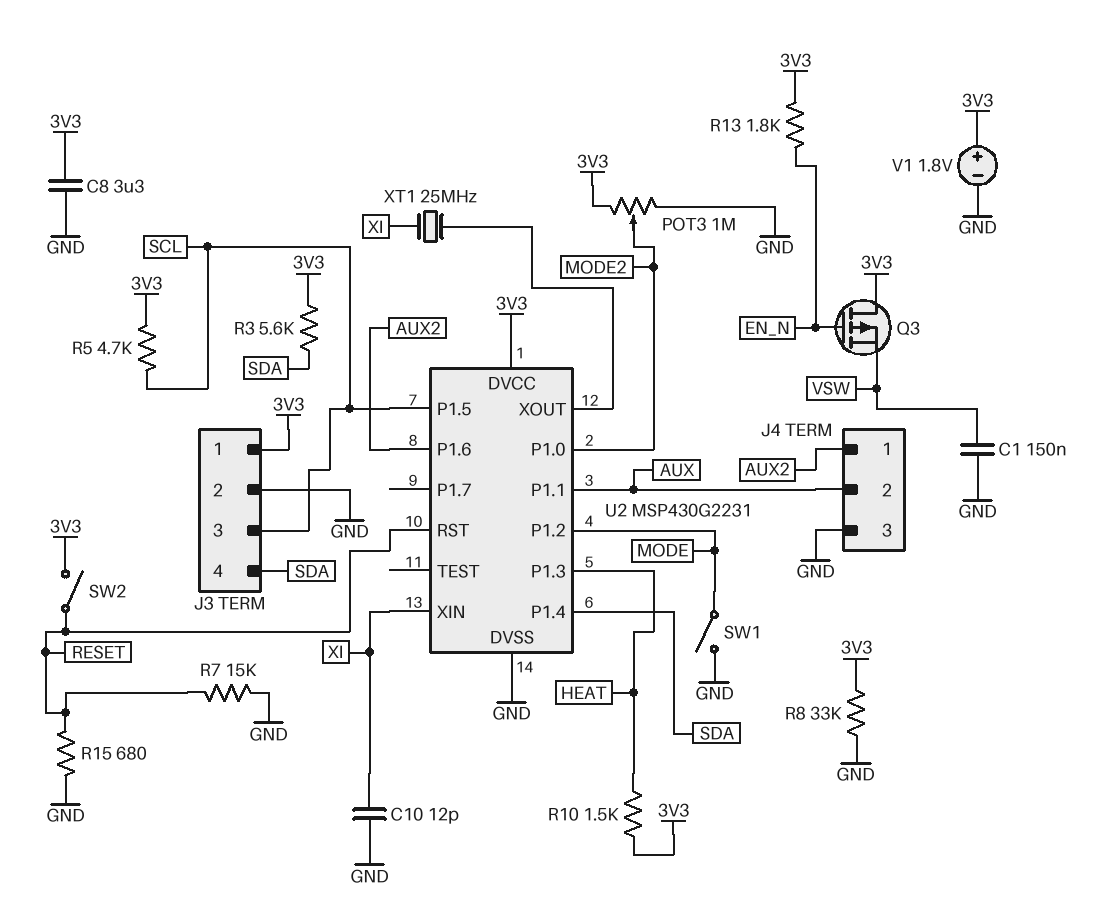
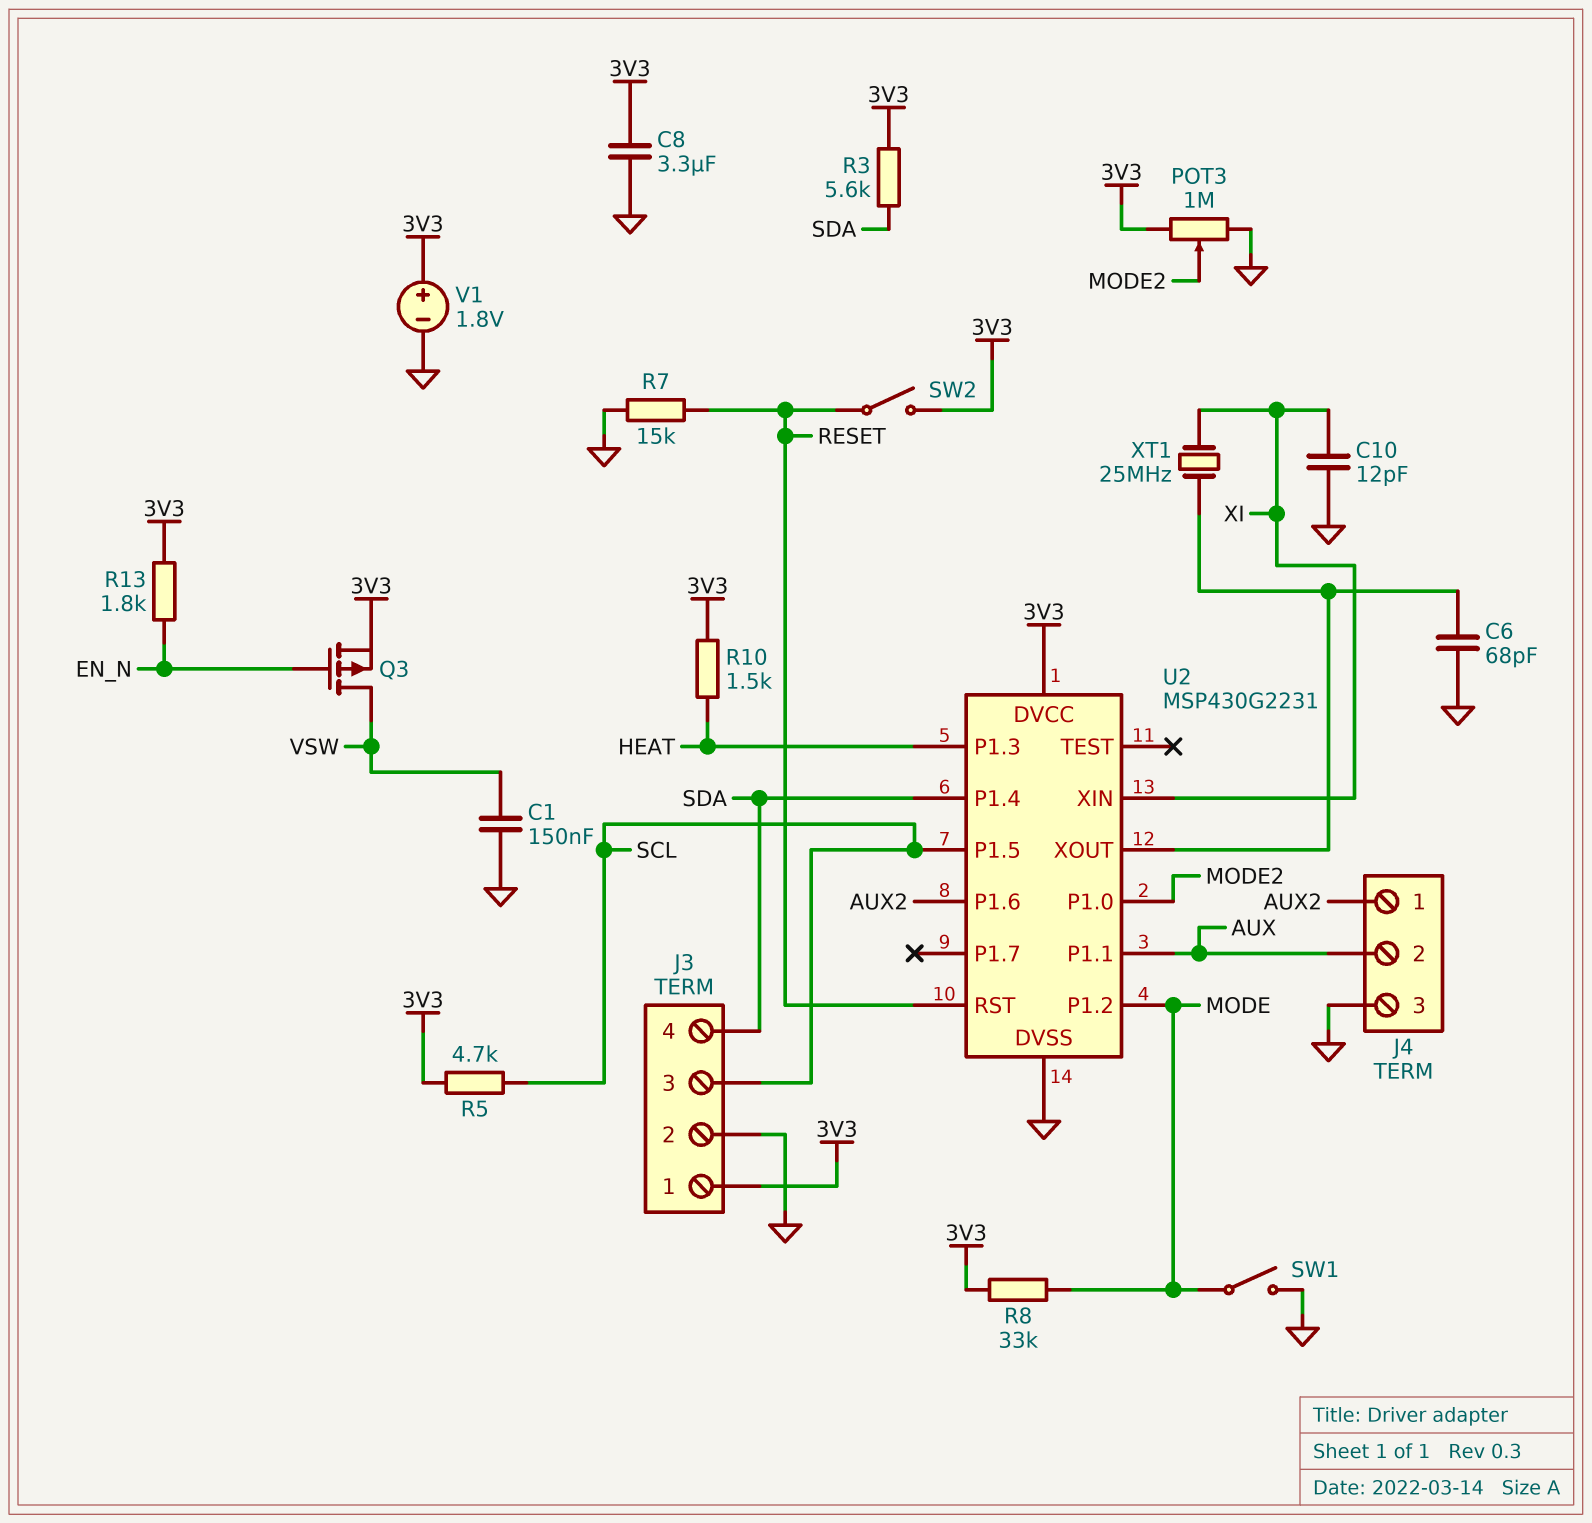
C6: none -> 68pF (GND, U2/XOUT)
Q3: PMOS (G EN_N, D 3V3, S VSW) -> PMOS (G EN_N, D VSW, S 3V3)
R8: 33k (3V3, GND) -> 33k (3V3, MODE)
R15: 680 (GND, RESET) -> none

